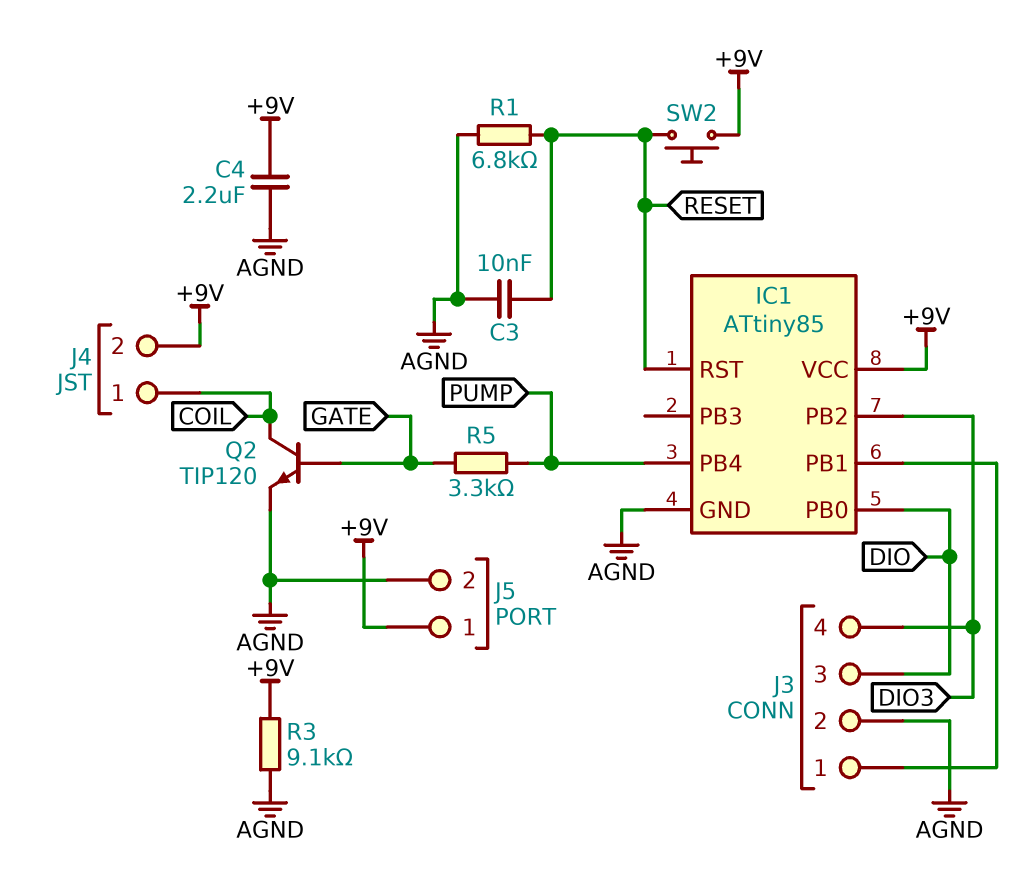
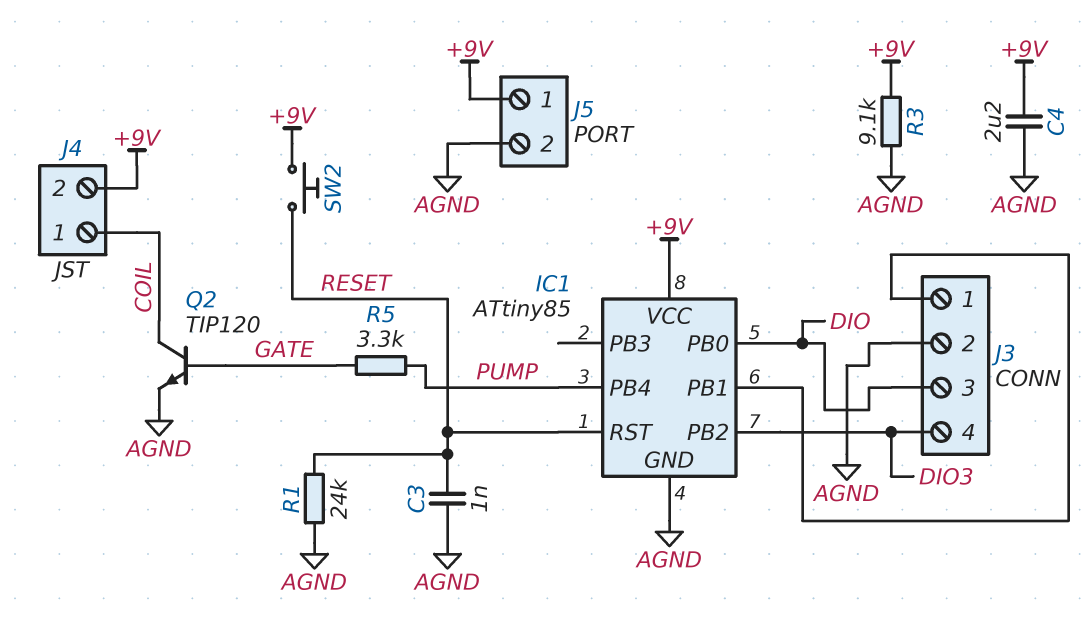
C3: 10nF (AGND, RESET) -> 1nF (AGND, RESET)
R1: 6.8k (AGND, RESET) -> 24k (AGND, RESET)

